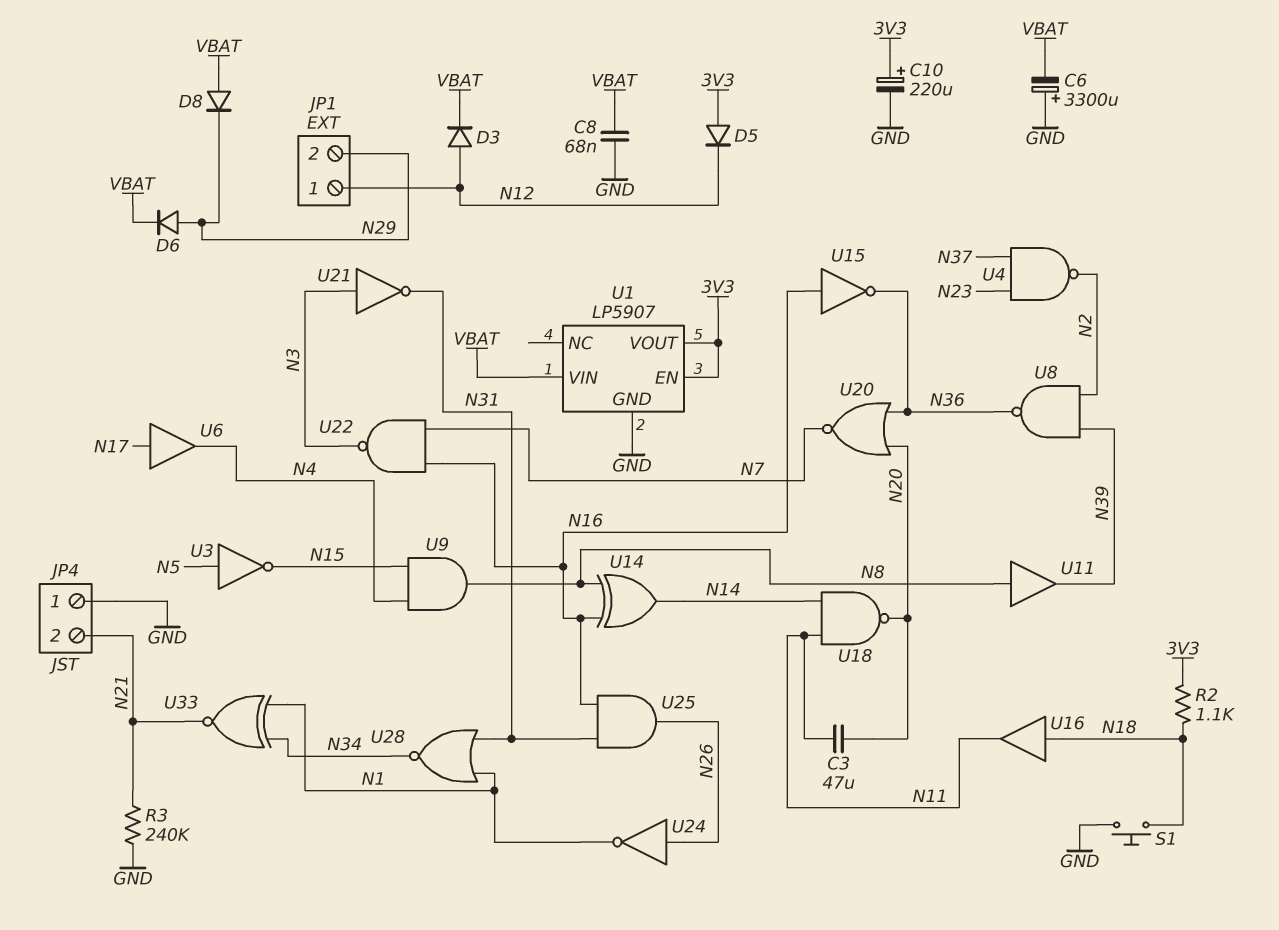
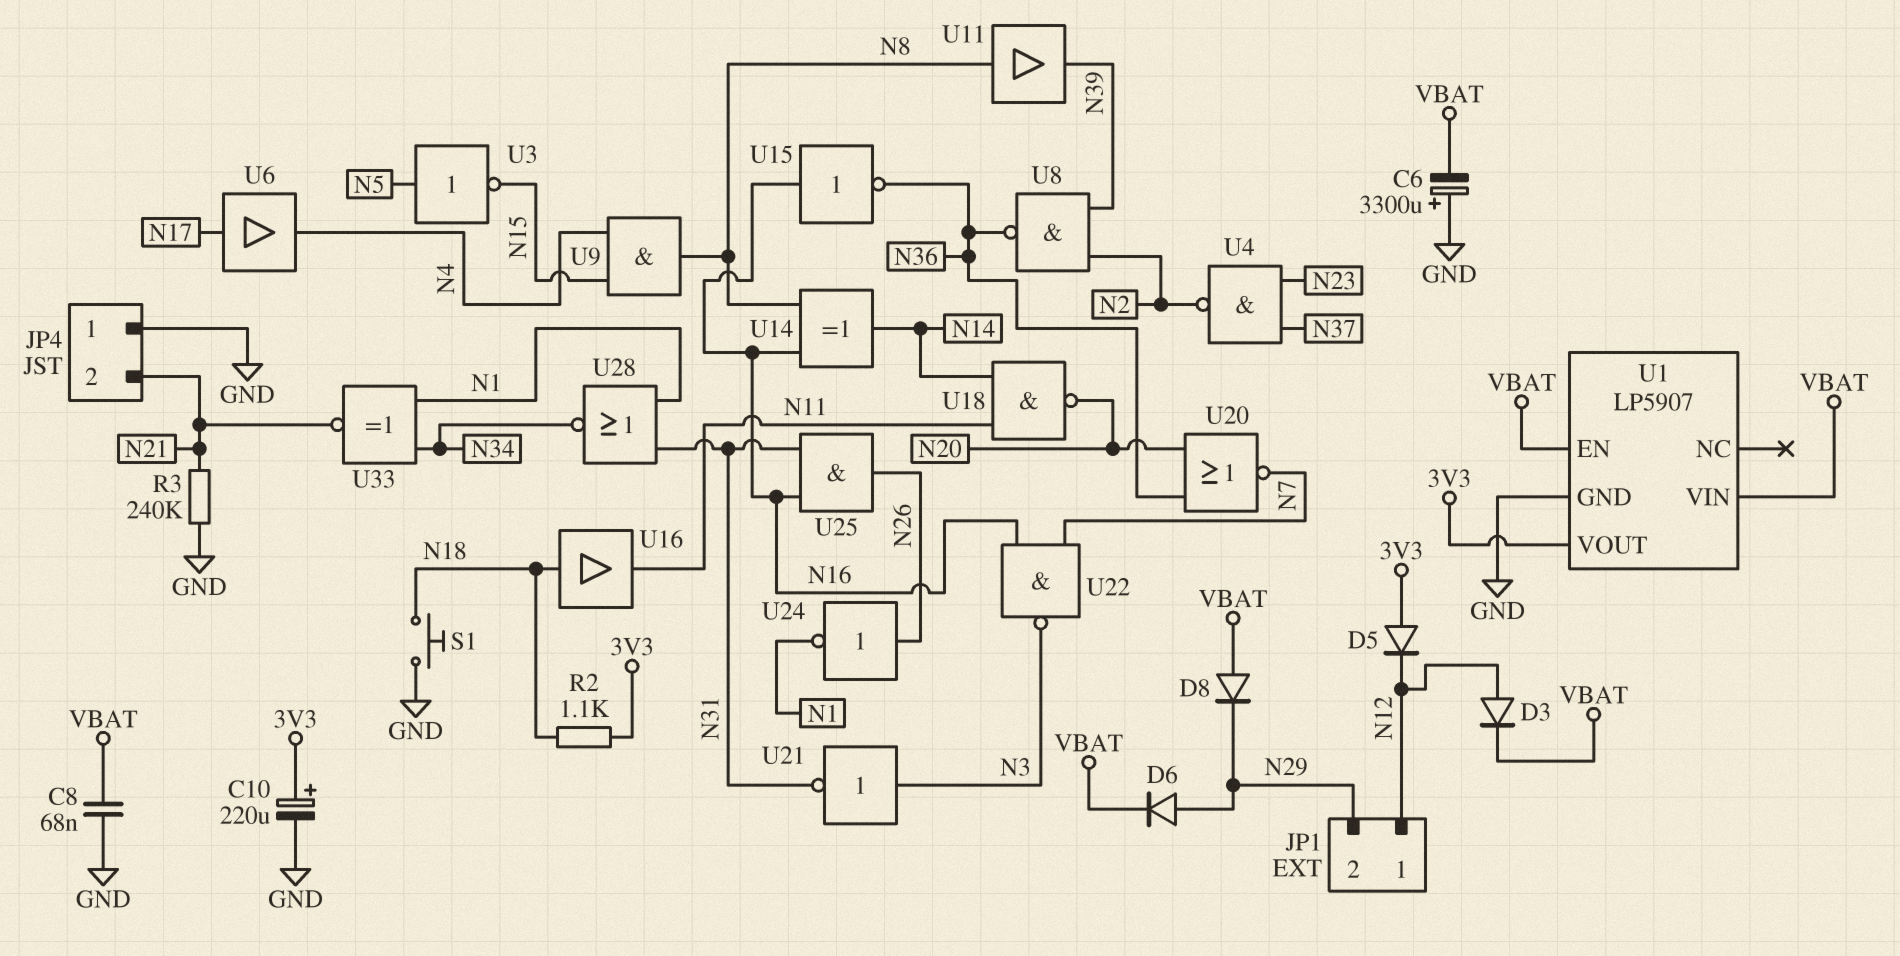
C3: 47uF (N11, N20) -> none
U1 pin EN: 3V3 -> VBAT

